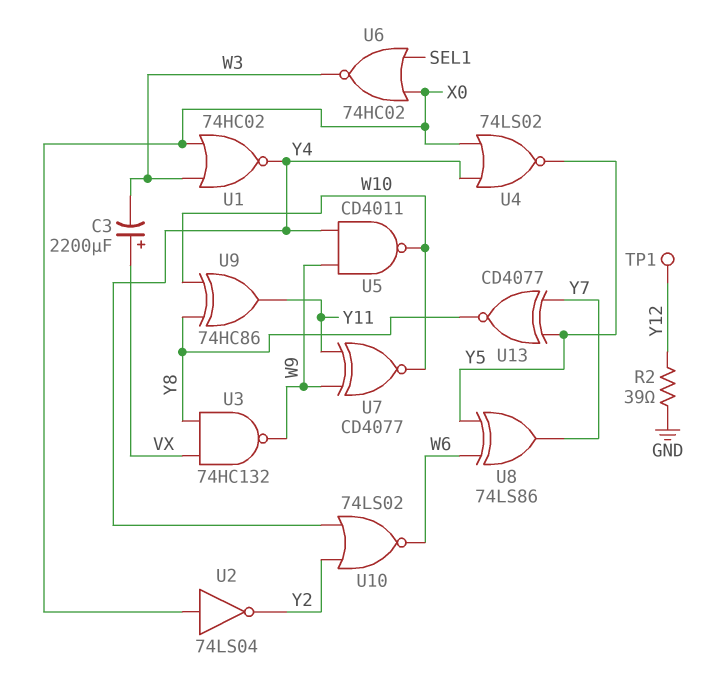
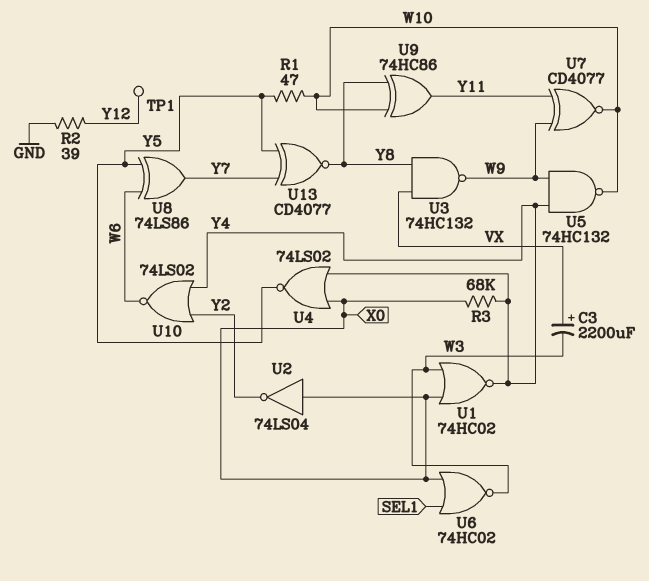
R1: none -> 47 (W10, Y5)
R3: none -> 68k (X0, Y4)
U5: NAND CD4011 (in W9, in Y4, out W10) -> NAND 74HC132 (in W9, in Y4, out W10)

